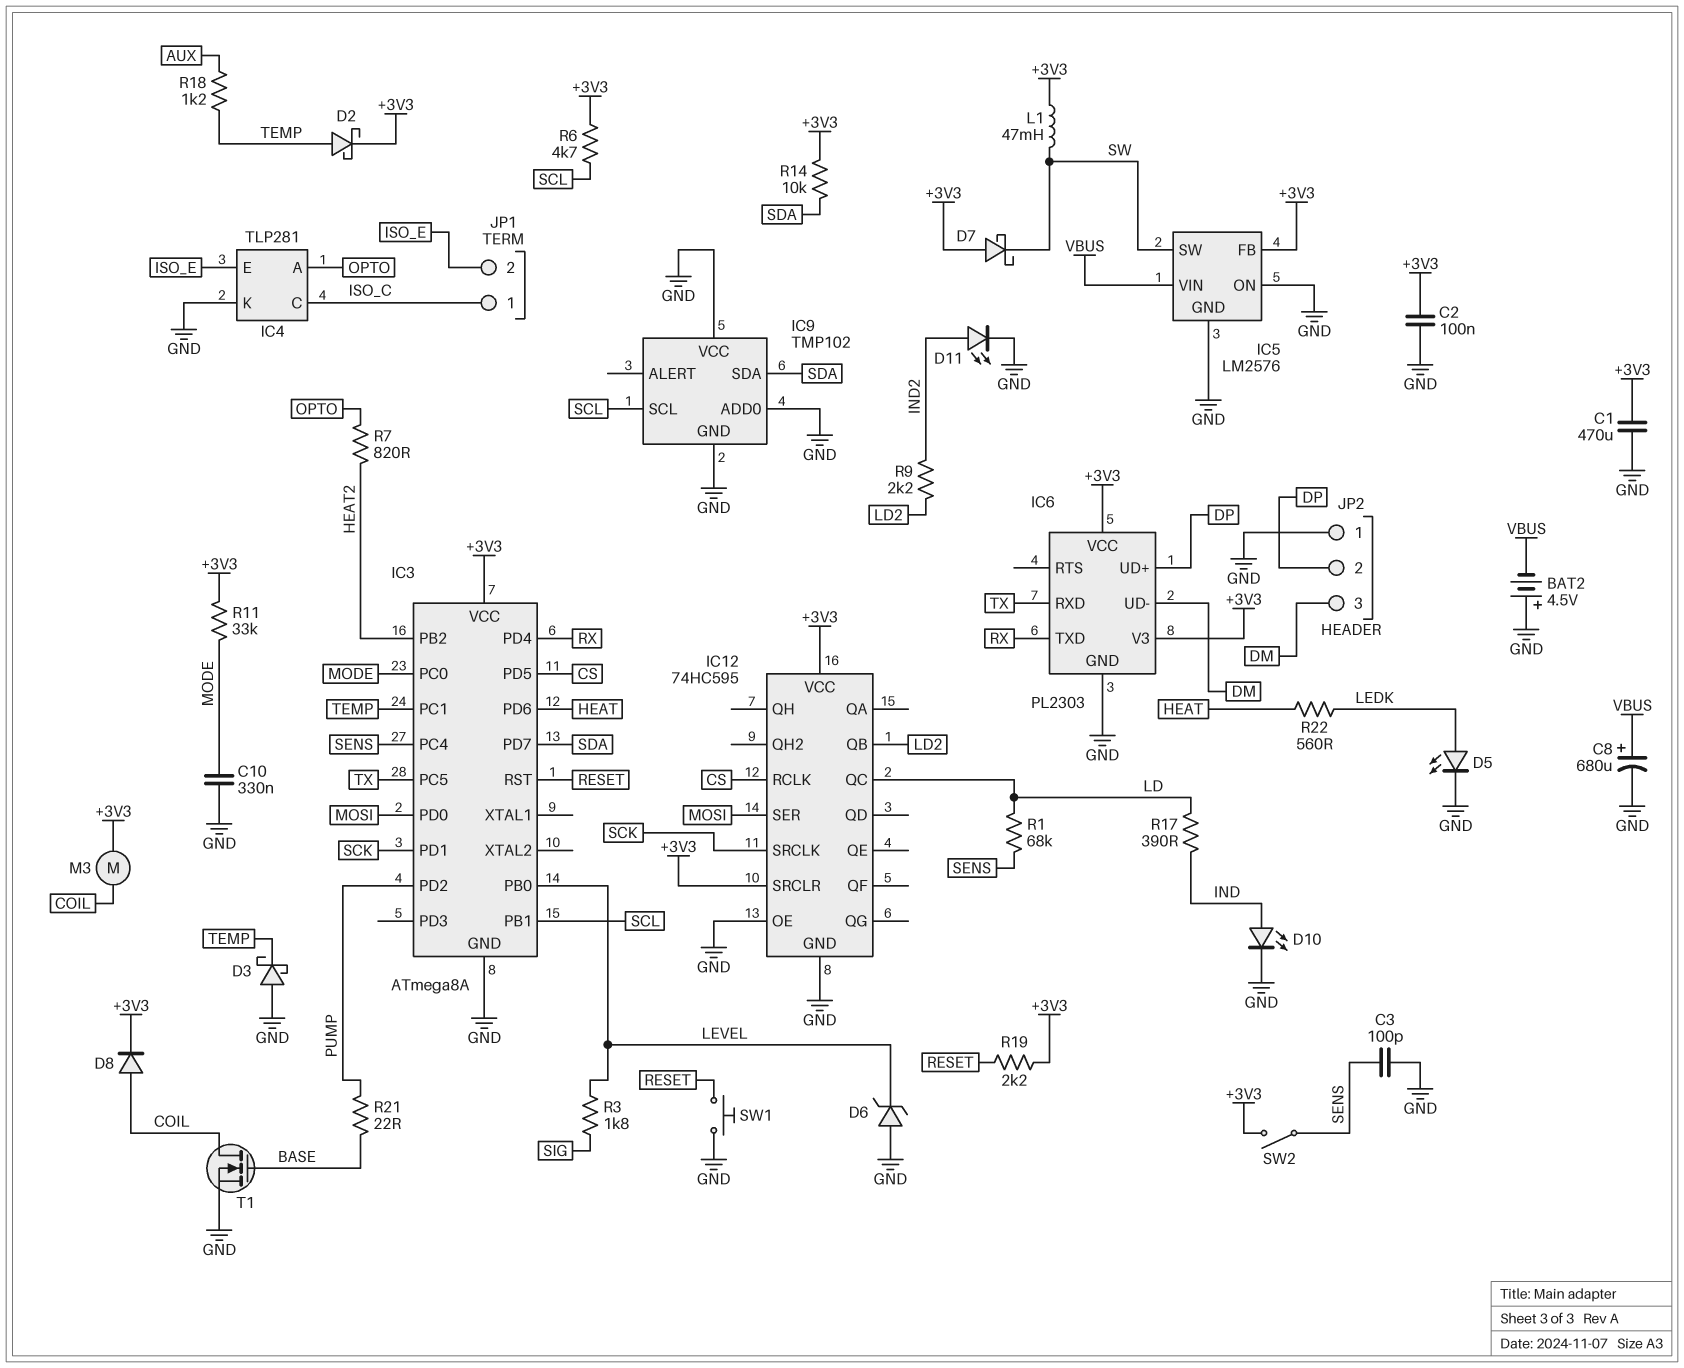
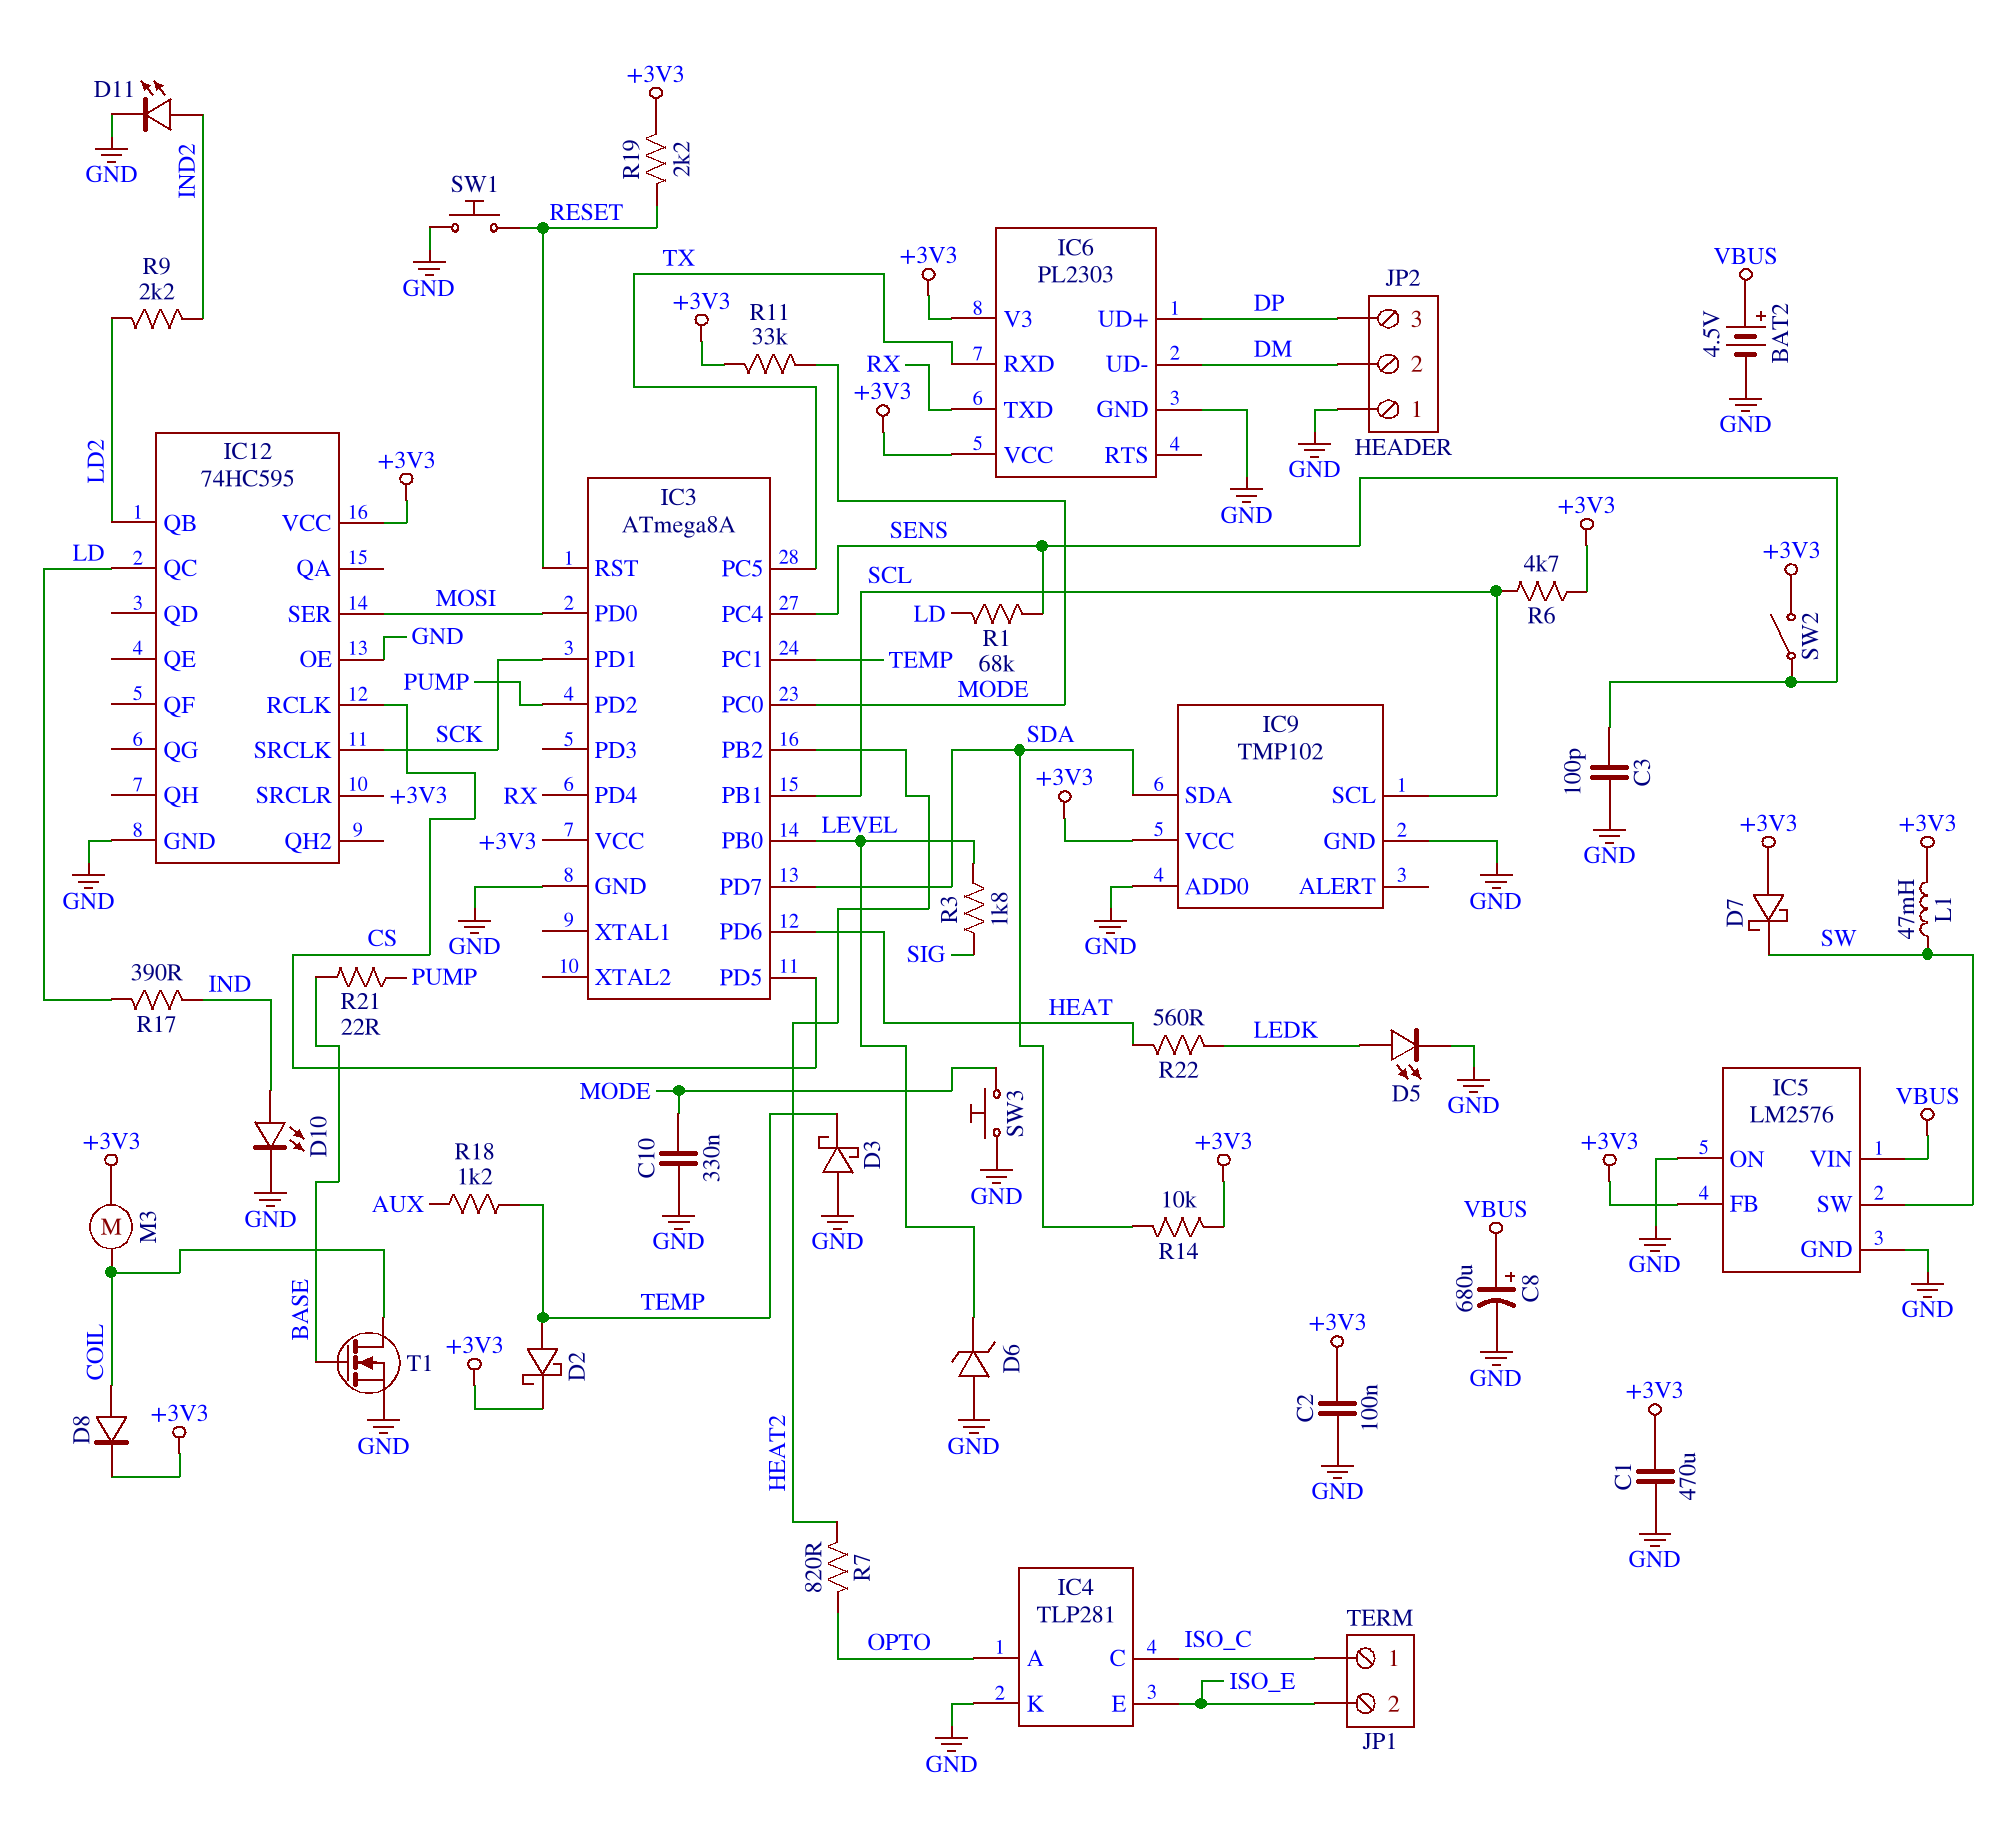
BAT2: 4.5V (plus GND, minus VBUS) -> 4.5V (plus VBUS, minus GND)
IC9 pin VCC: GND -> +3V3
JP2 pin 2: DP -> DM
JP2 pin 3: DM -> DP
SW3: none -> button (GND, MODE)

